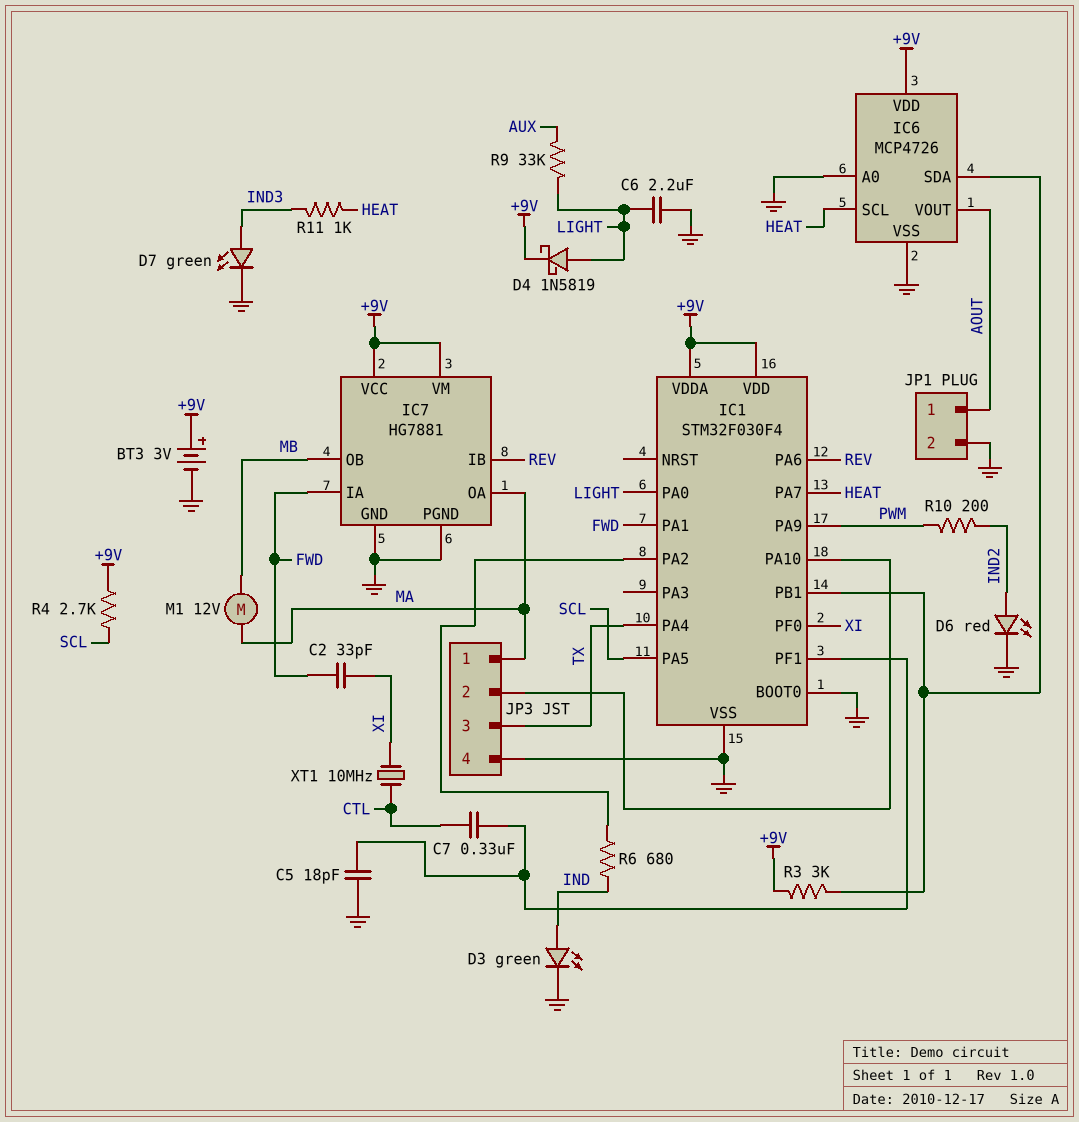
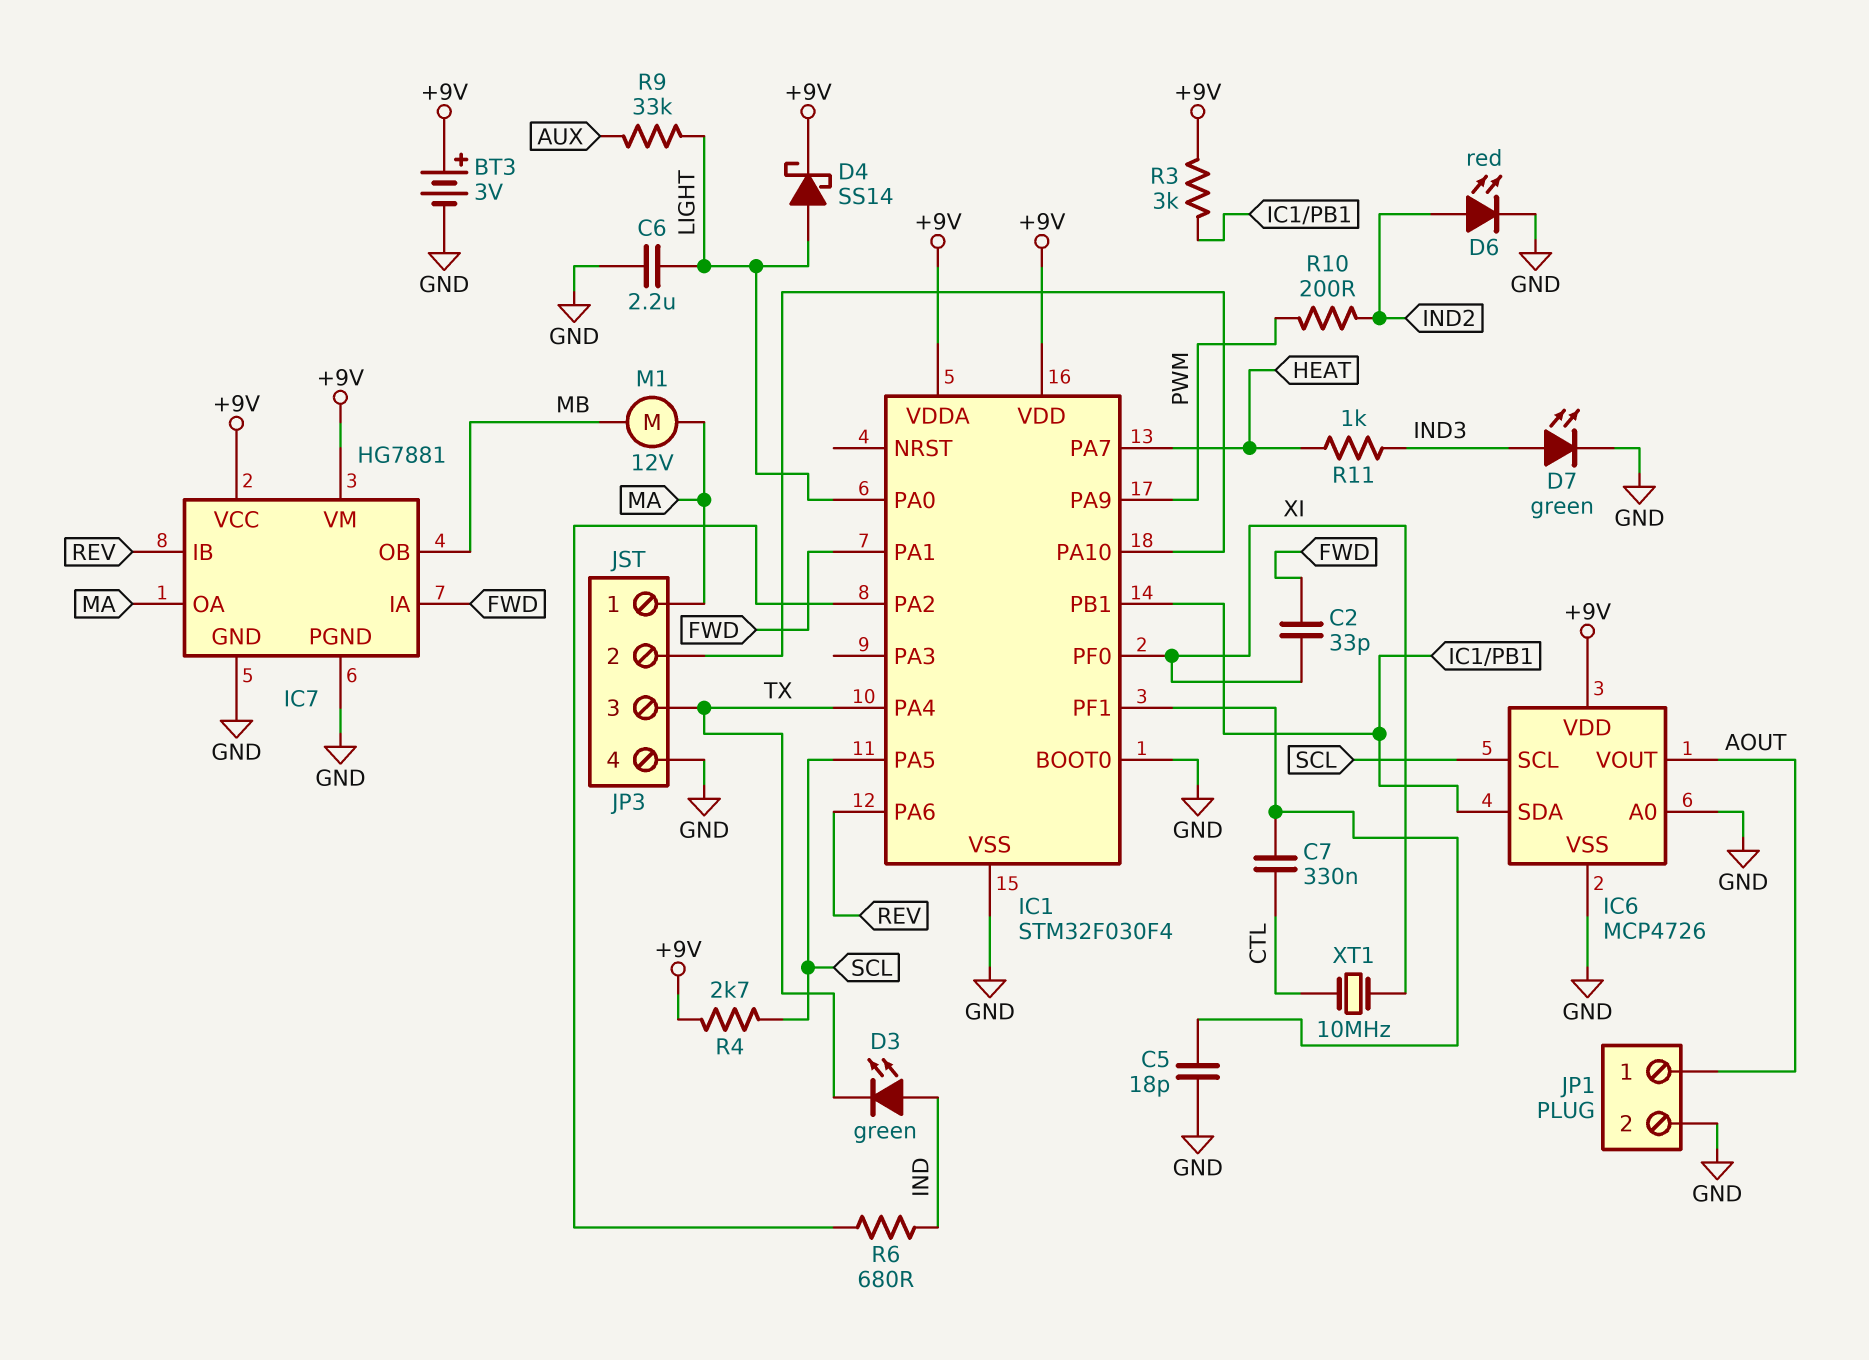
D3: LED green (A IND, K GND) -> LED green (A IND, K TX)
D4: schottky 1N5819 (A LIGHT, K +9V) -> schottky SS14 (A LIGHT, K +9V)
IC6 pin SCL: HEAT -> SCL

